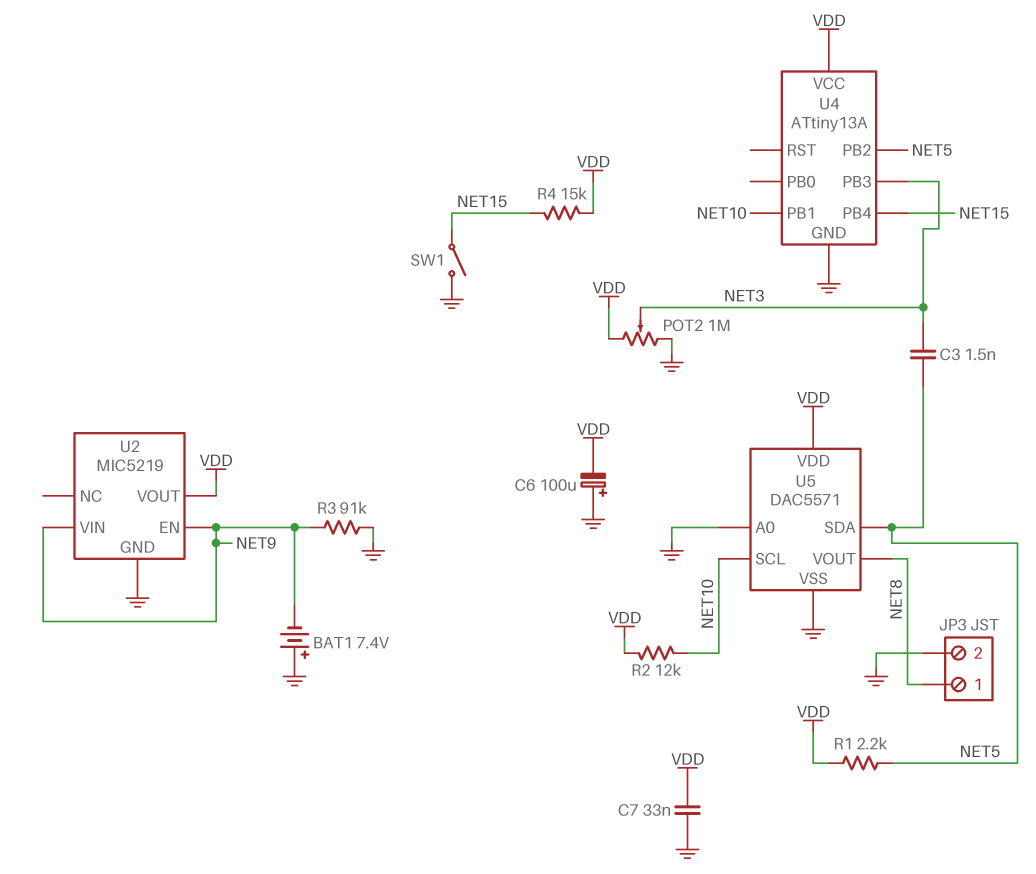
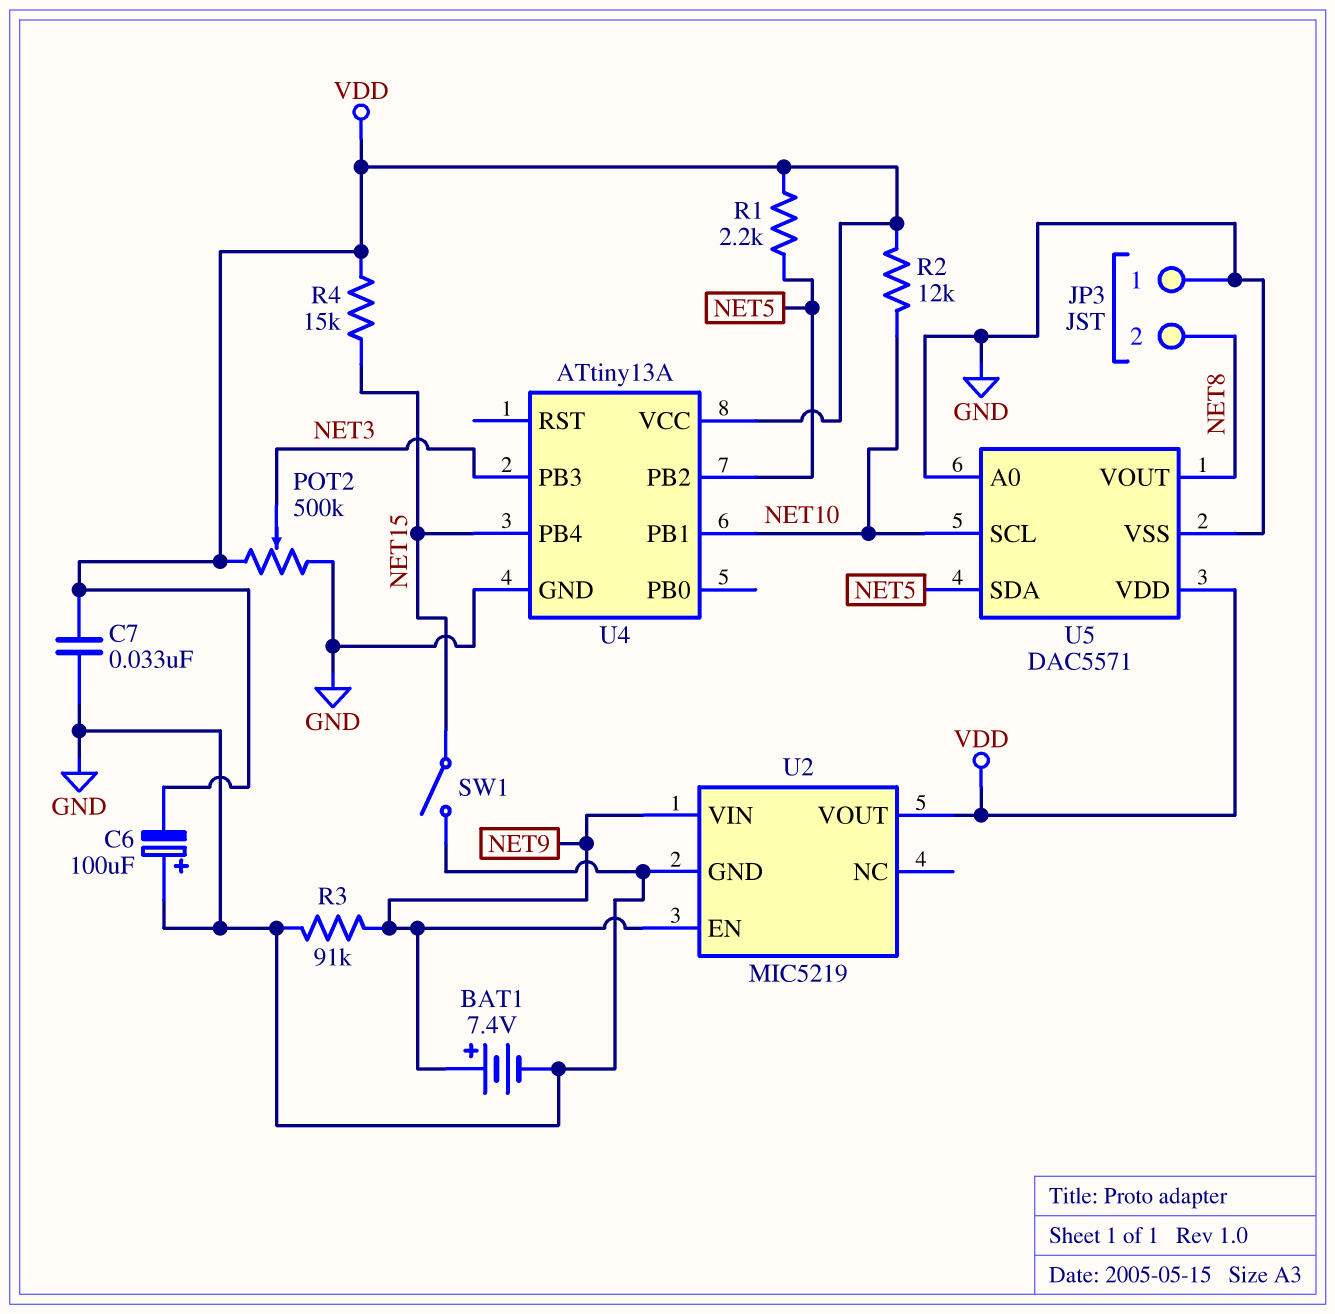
BAT1: 7.4V (plus GND, minus NET9) -> 7.4V (plus NET9, minus GND)
C3: 1.5nF (NET3, NET5) -> none
JP3 pin 1: NET8 -> GND
JP3 pin 2: GND -> NET8
POT2: 1M (GND, VDD, wiper NET3) -> 500k (GND, VDD, wiper NET3)

